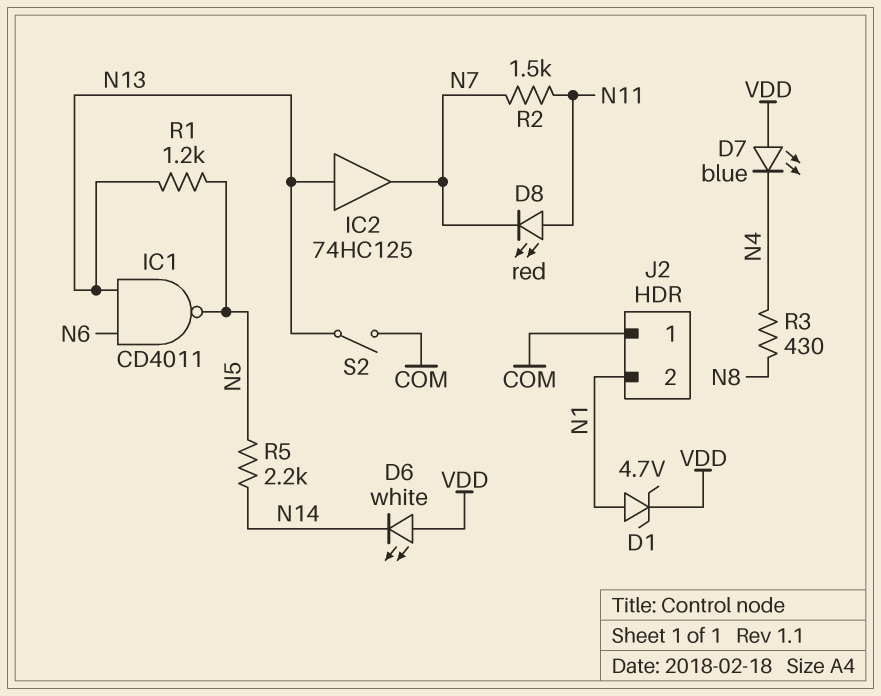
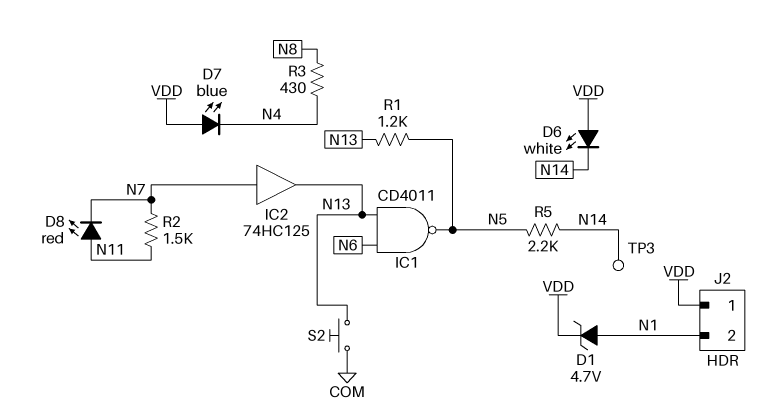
IC2: buffer 74HC125 (in N13, out N7) -> buffer 74HC125 (in N7, out N13)
J2 pin 1: COM -> VDD
S2: switch (COM, N13) -> button (COM, N13)
TP3: none -> test point (N14)

